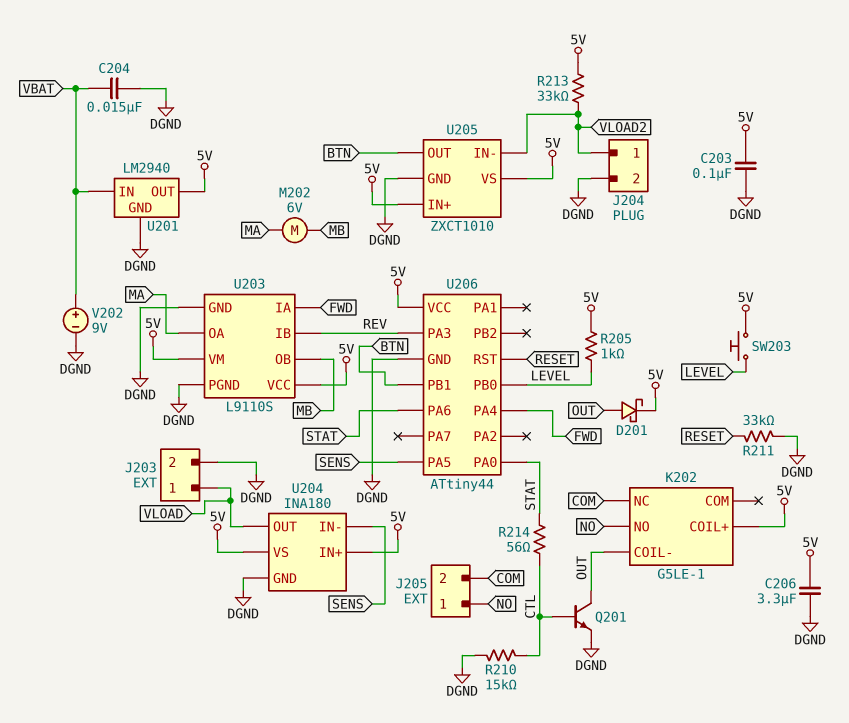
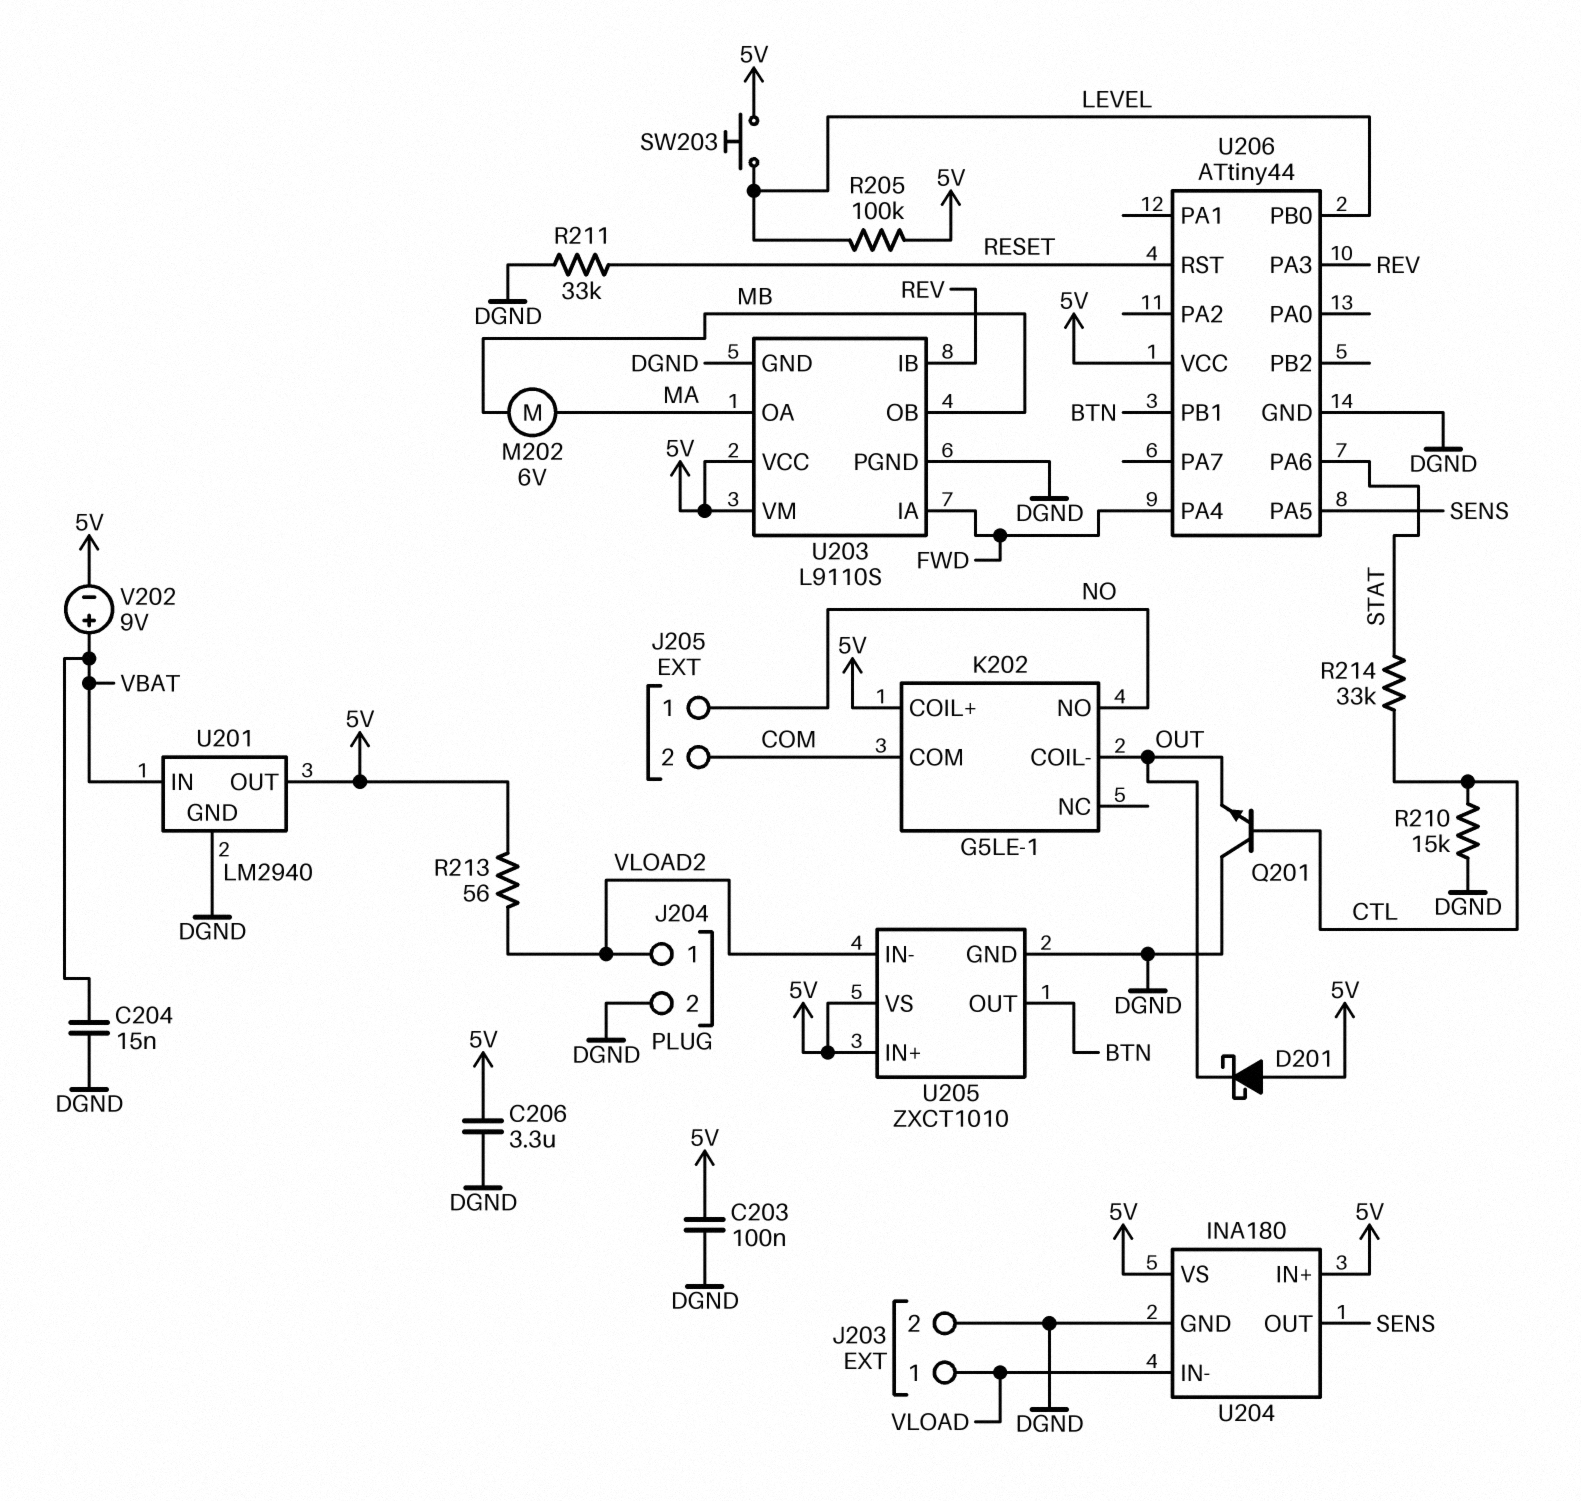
D201: schottky (A OUT, K 5V) -> schottky (A 5V, K OUT)
K202 pin COM: none -> COM
K202 pin NC: COM -> none
Q201: NPN (B CTL, C OUT, E DGND) -> NPN (B CTL, C DGND, E OUT)
R205: 1k (5V, LEVEL) -> 100k (5V, LEVEL)
R213: 33k (5V, VLOAD2) -> 56 (5V, VLOAD2)
R214: 56 (CTL, STAT) -> 33k (CTL, STAT)
U204 pin IN-: SENS -> VLOAD
U204 pin OUT: VLOAD -> SENS
U206 pin PA0: STAT -> none
V202: 9V (plus VBAT, minus DGND) -> 9V (plus VBAT, minus 5V)

